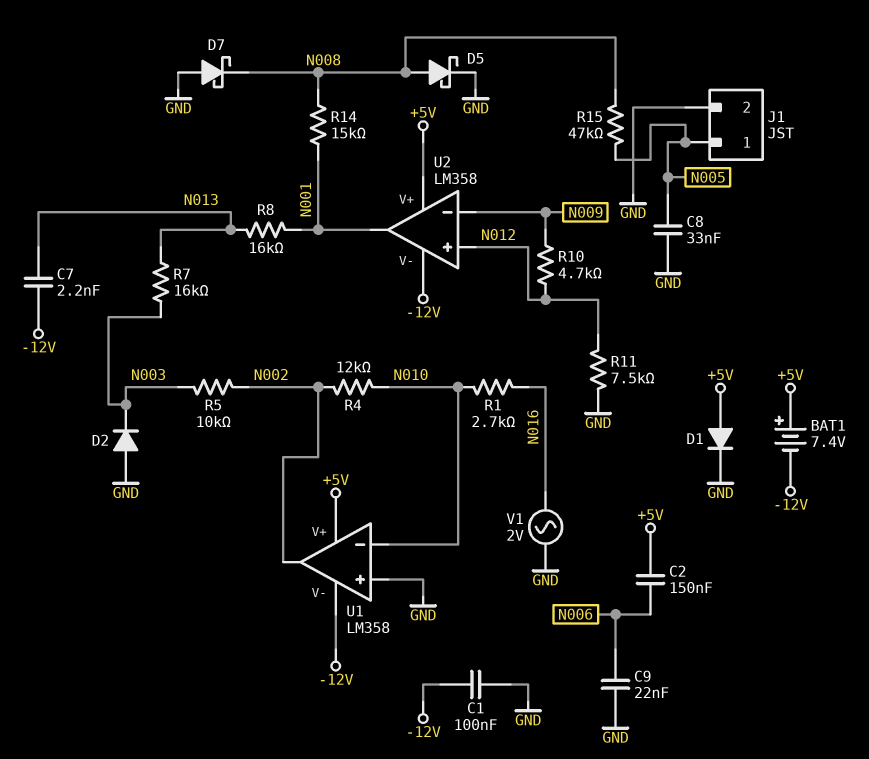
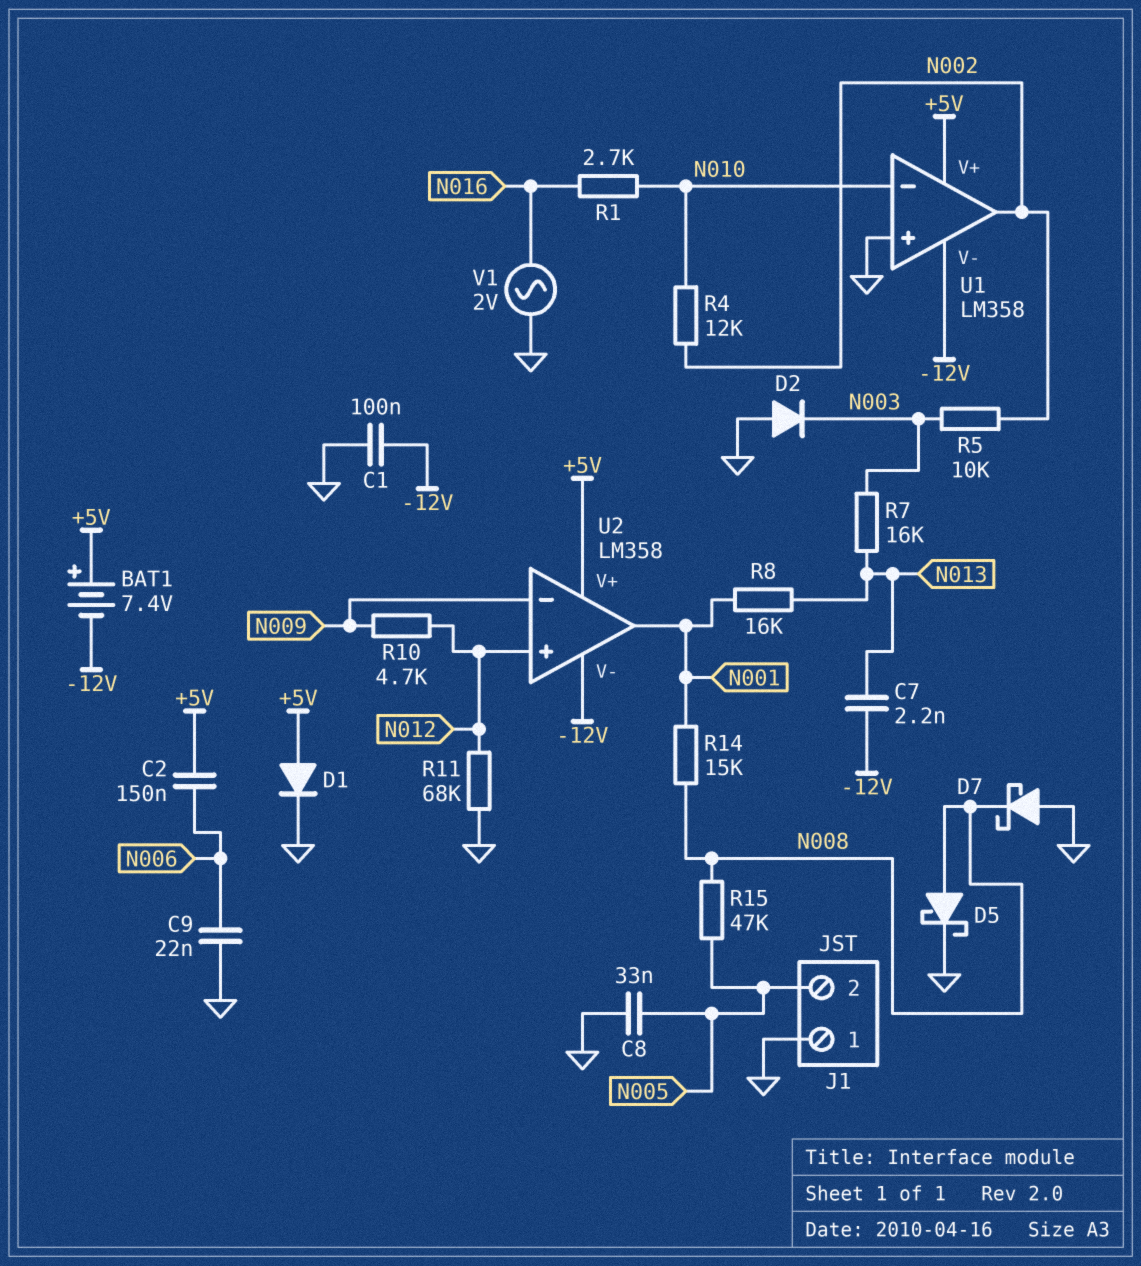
J1 pin 1: N005 -> GND
J1 pin 2: GND -> N005
R11: 7.5k (GND, N012) -> 68k (GND, N012)

